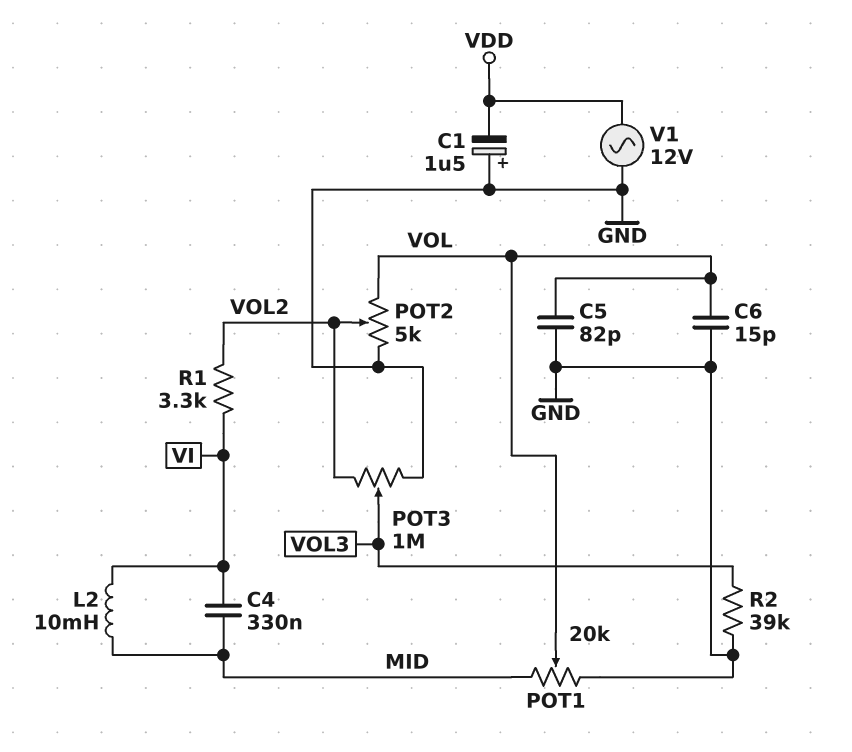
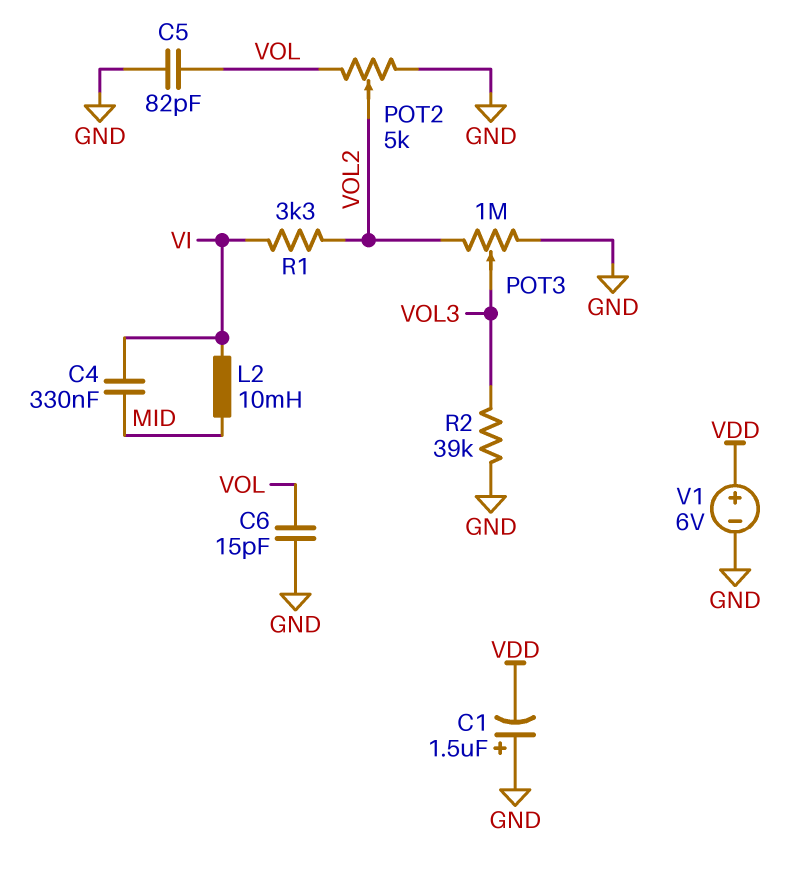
POT1: 20k (GND, MID, wiper VOL) -> none
V1: AC 12V (GND, VDD) -> 6V (plus VDD, minus GND)

